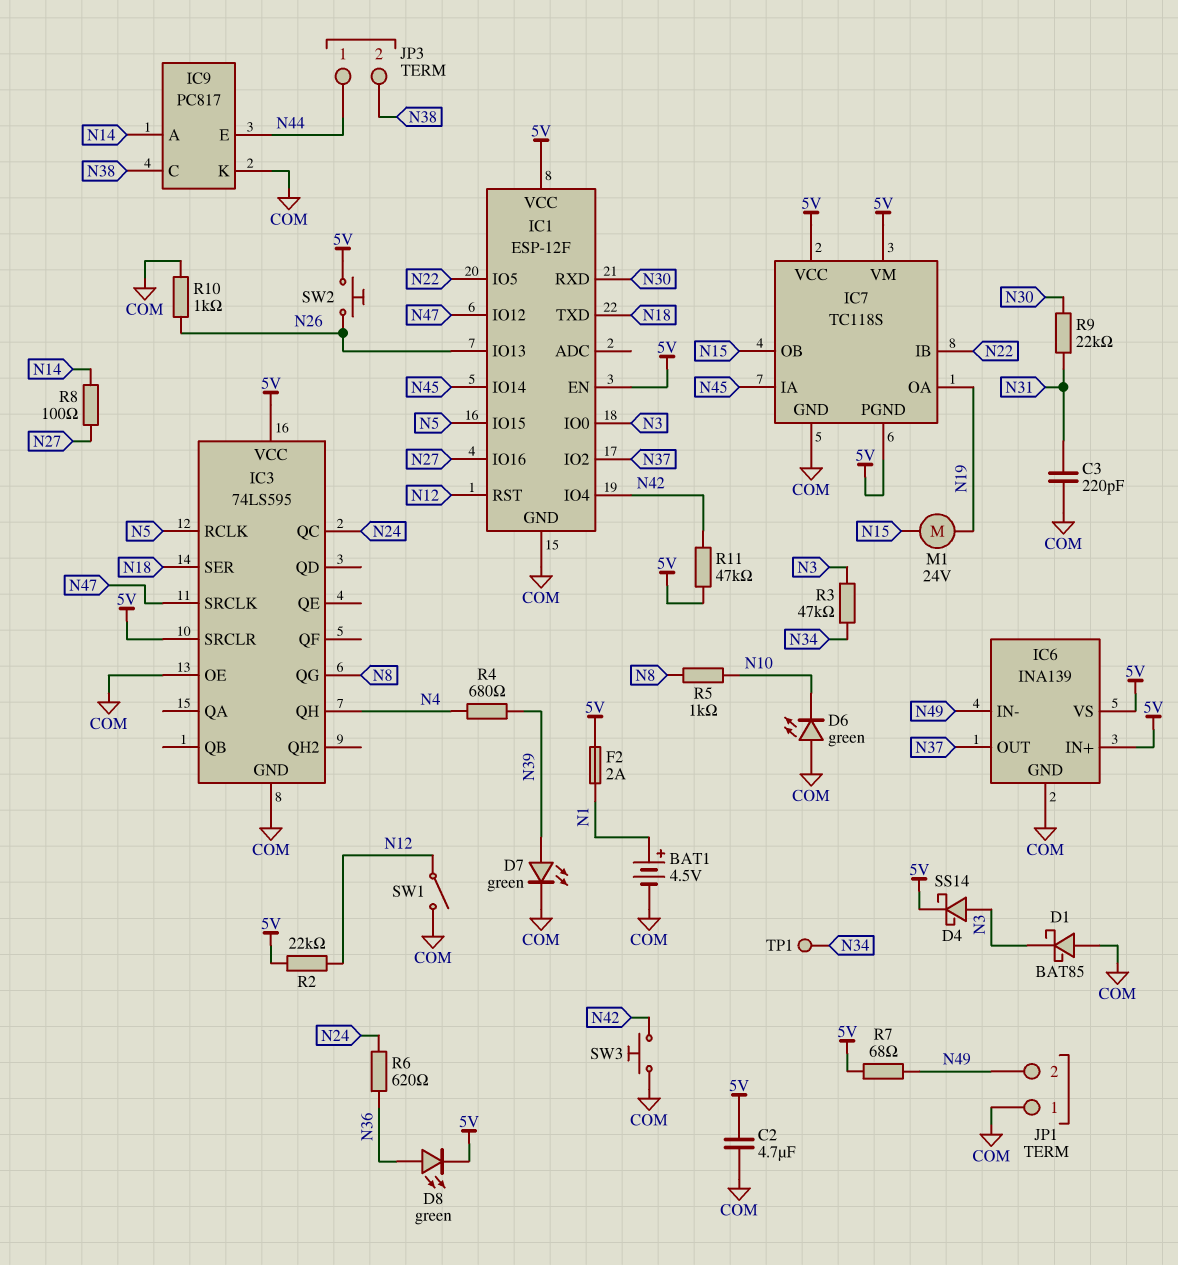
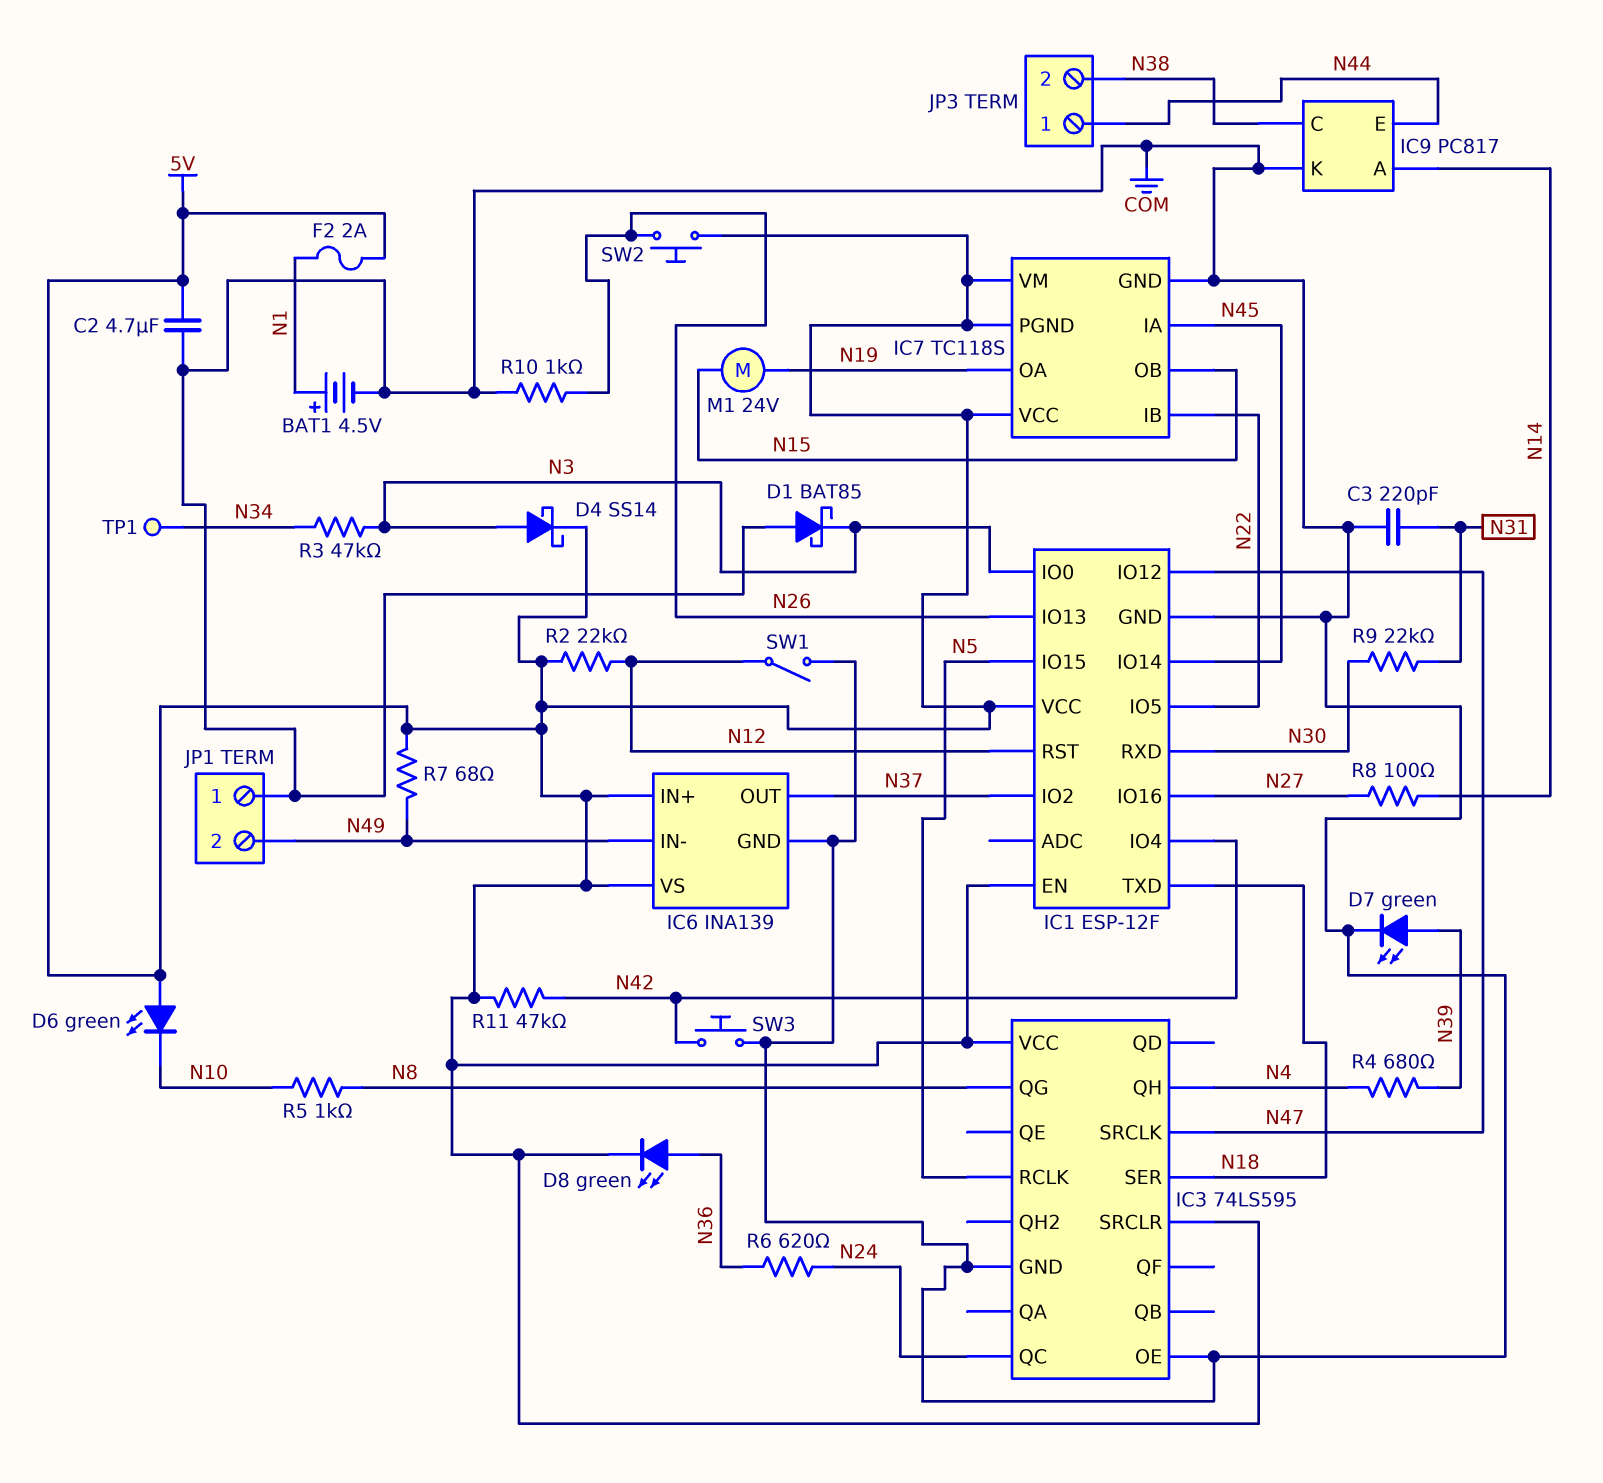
D6: LED green (A COM, K N10) -> LED green (A 5V, K N10)

